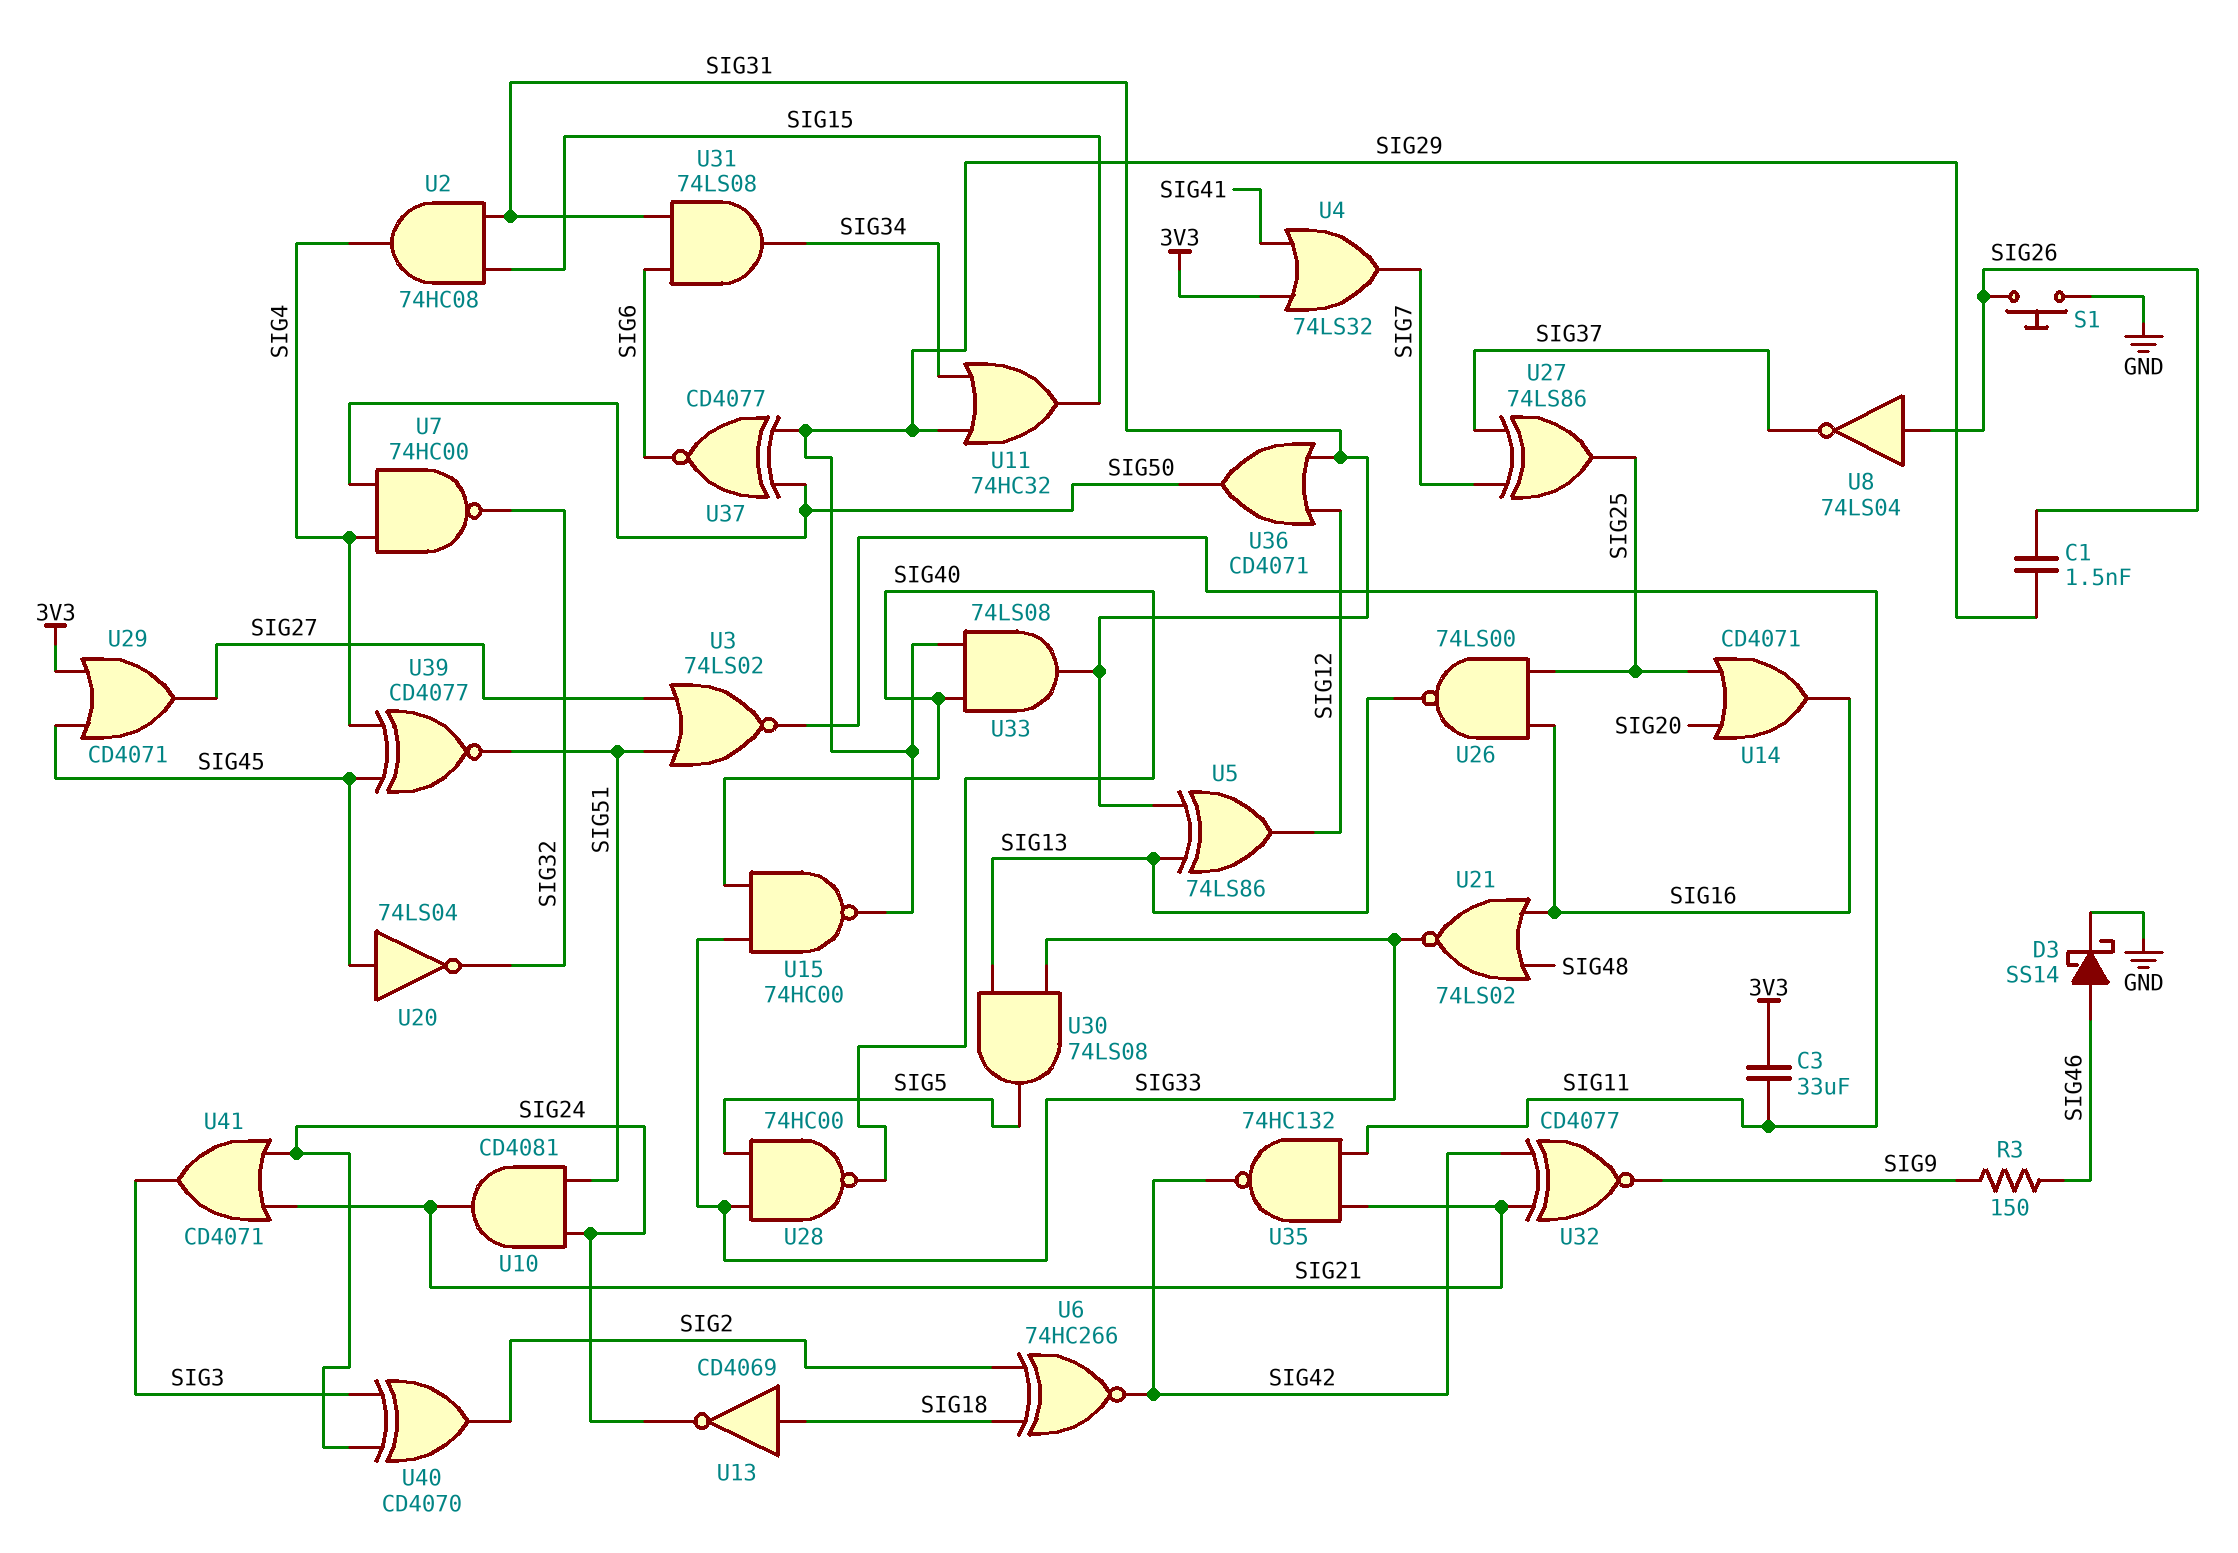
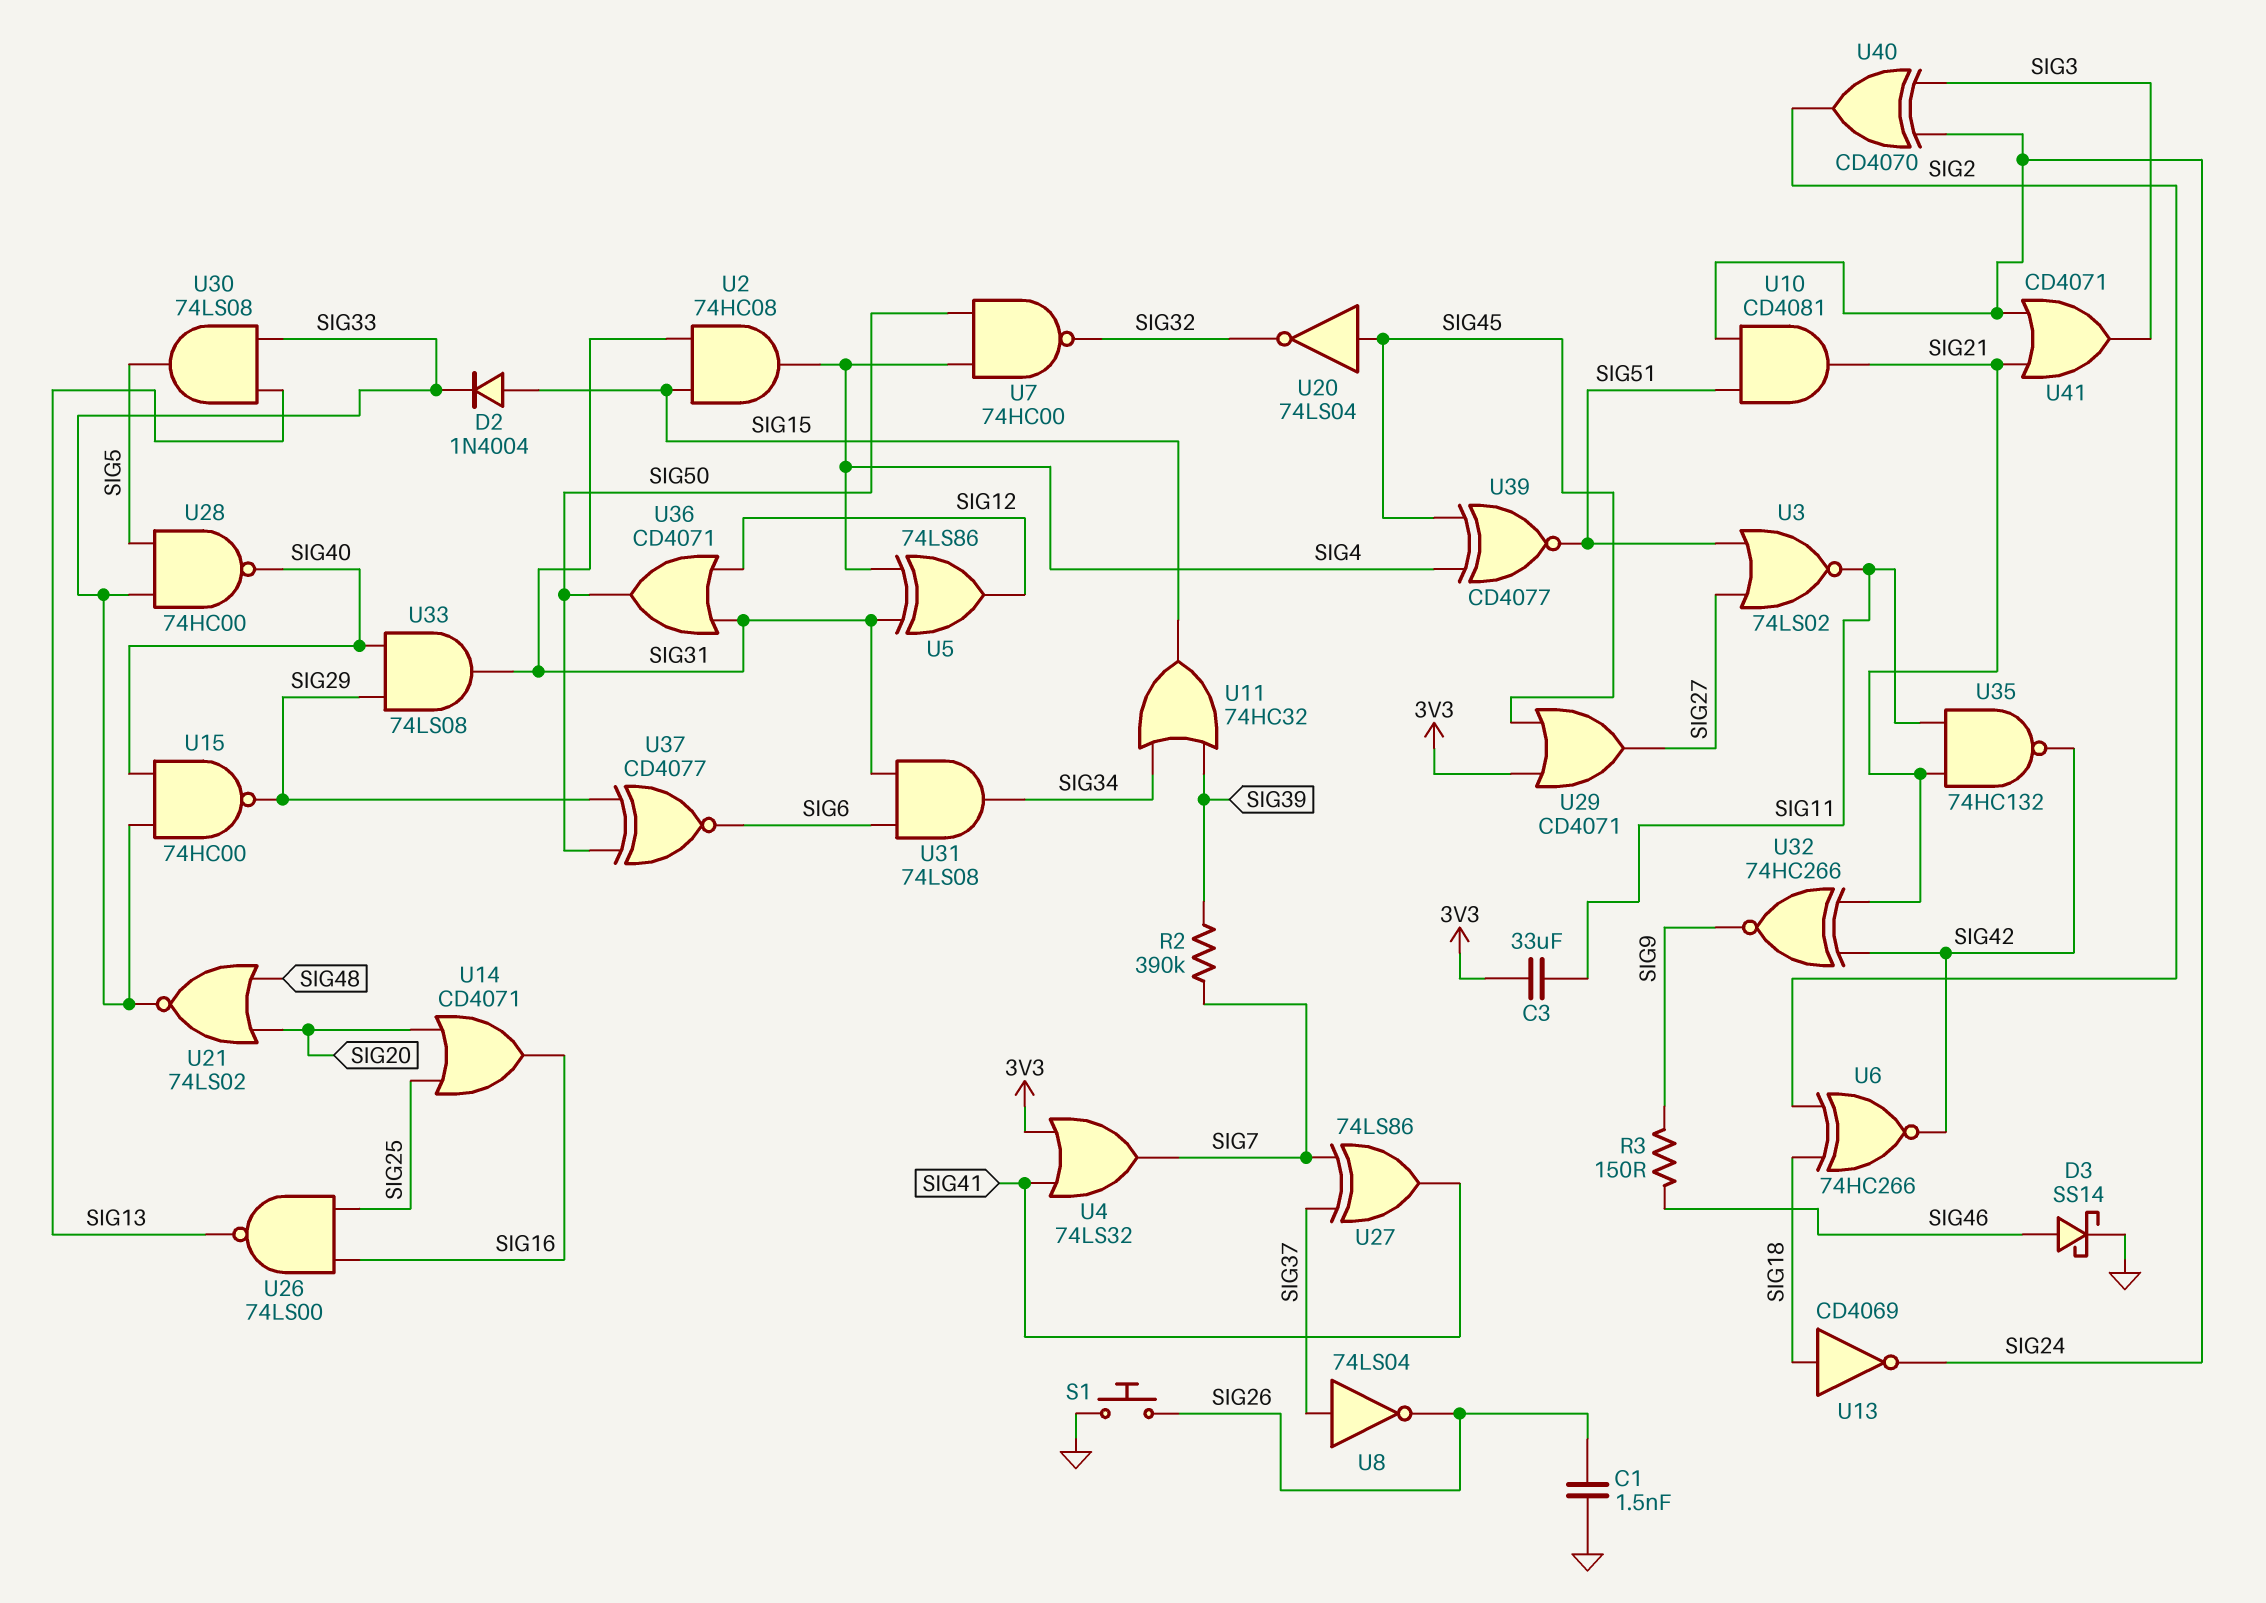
C1: 1.5nF (SIG26, SIG29) -> 1.5nF (GND, SIG26)
D2: none -> diode 1N4004 (A SIG15, K SIG33)
R2: none -> 390k (SIG7, SIG39)
U5: XOR 74LS86 (in SIG13, in SIG31, out SIG12) -> XOR 74LS86 (in SIG4, in SIG31, out SIG12)
U8: NOT 74LS04 (in SIG26, out SIG37) -> NOT 74LS04 (in SIG37, out SIG26)
U11: OR 74HC32 (in SIG29, in SIG34, out SIG15) -> OR 74HC32 (in SIG34, in SIG39, out SIG15)
U21: NOR 74LS02 (in SIG16, in SIG48, out SIG33) -> NOR 74LS02 (in SIG20, in SIG48, out SIG33)
U27: XOR 74LS86 (in SIG7, in SIG37, out SIG25) -> XOR 74LS86 (in SIG7, in SIG37, out SIG41)
U32: XNOR CD4077 (in SIG21, in SIG42, out SIG9) -> XNOR 74HC266 (in SIG21, in SIG42, out SIG9)

